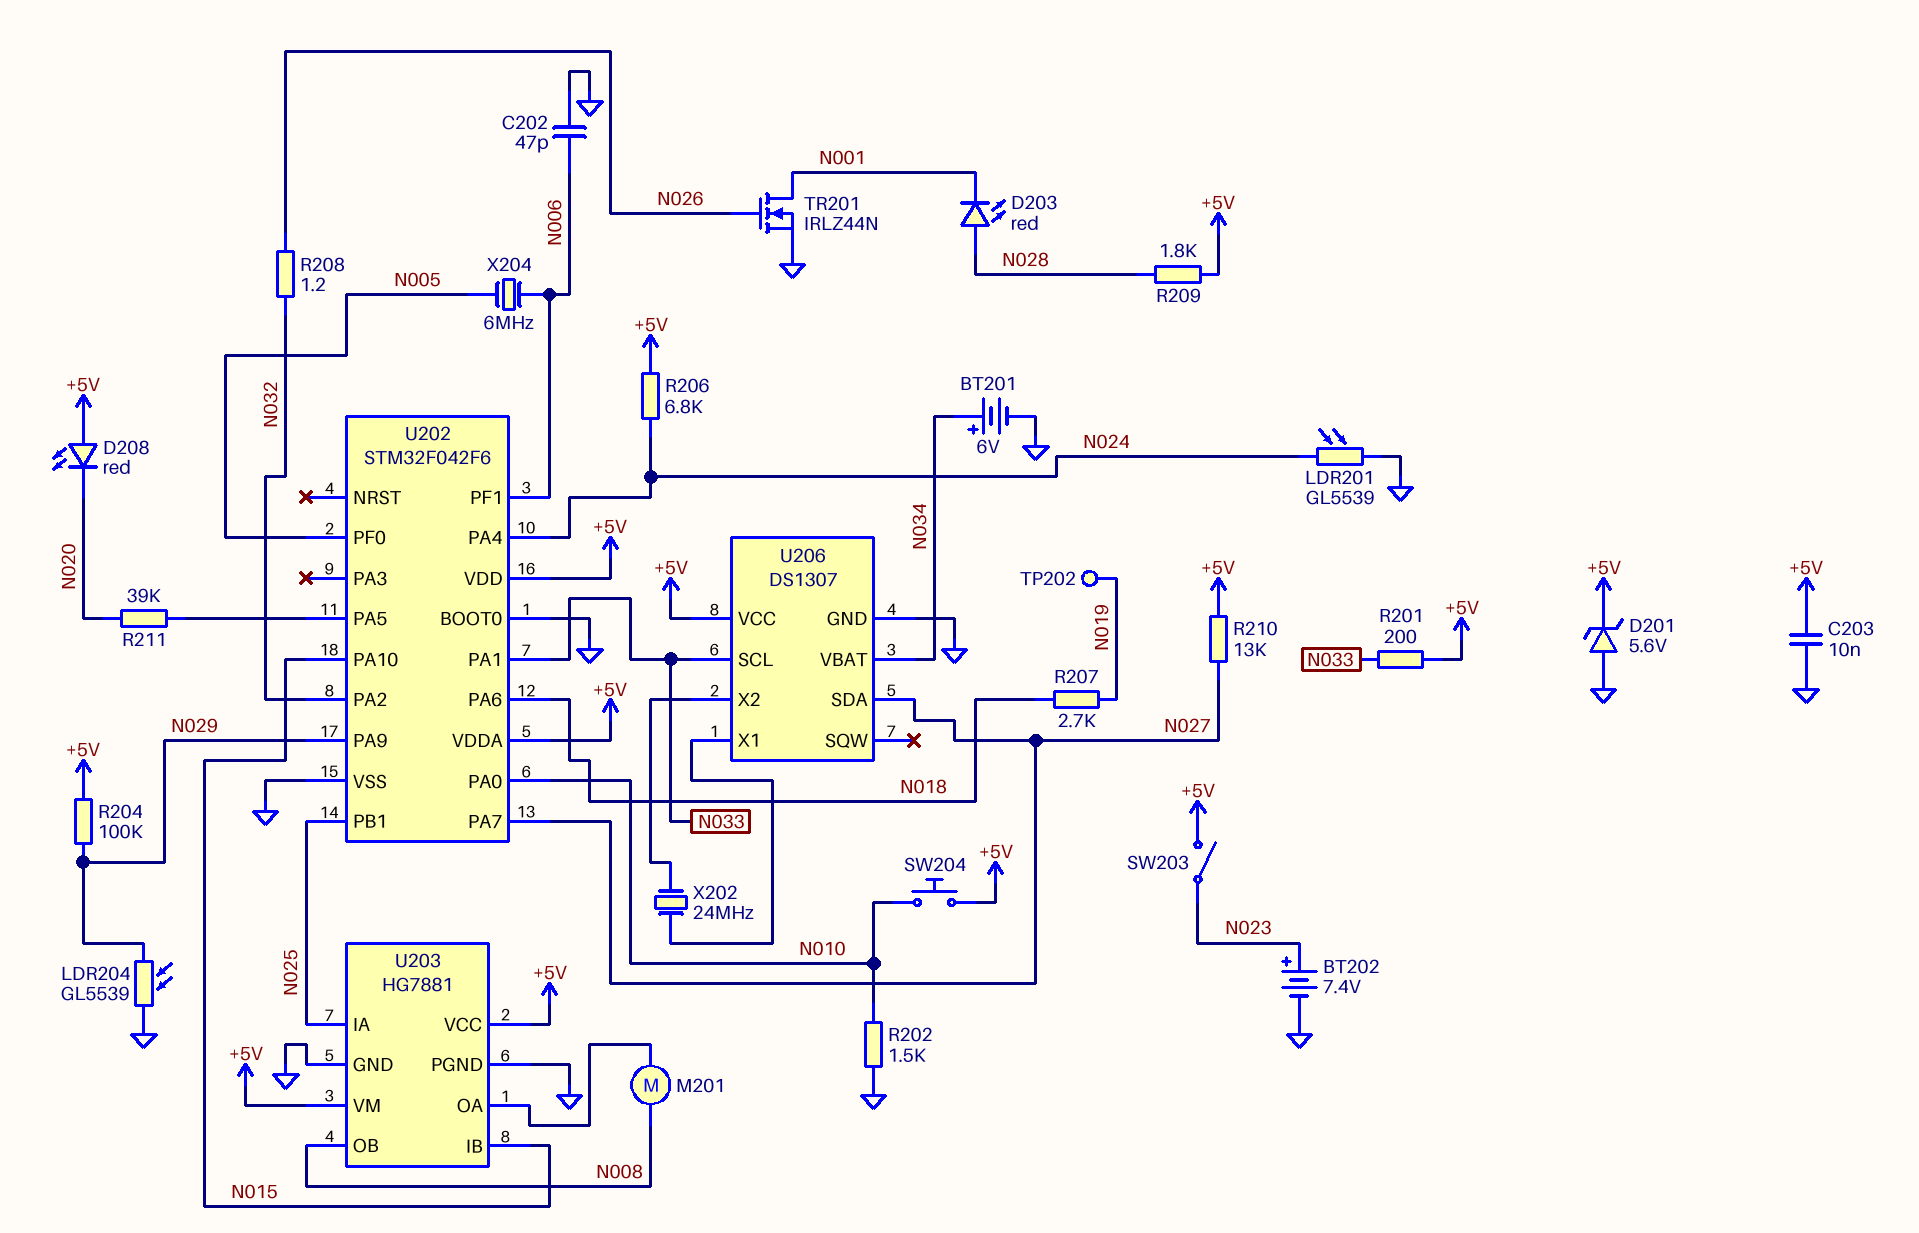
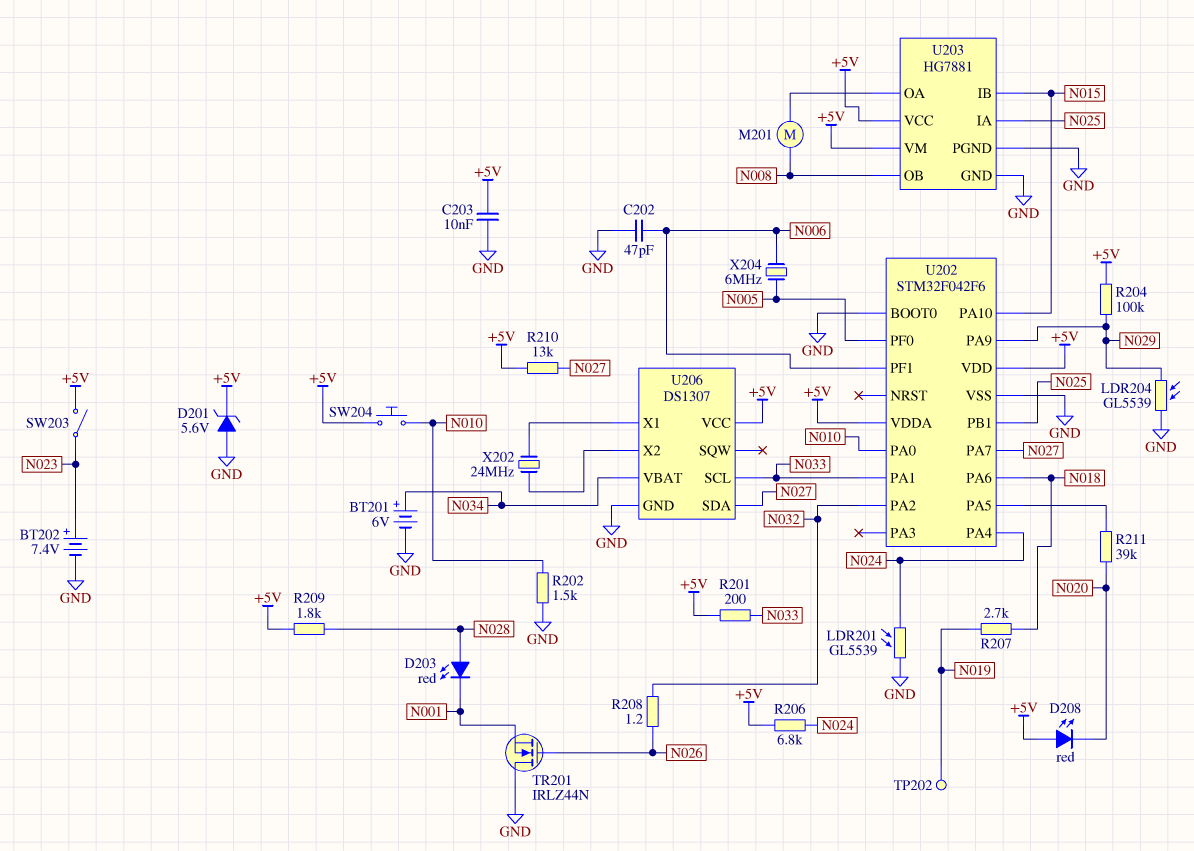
TR201: NMOS IRLZ44N (G N026, D N001, S GND) -> NMOS IRLZ44N (G N026, D GND, S N001)

